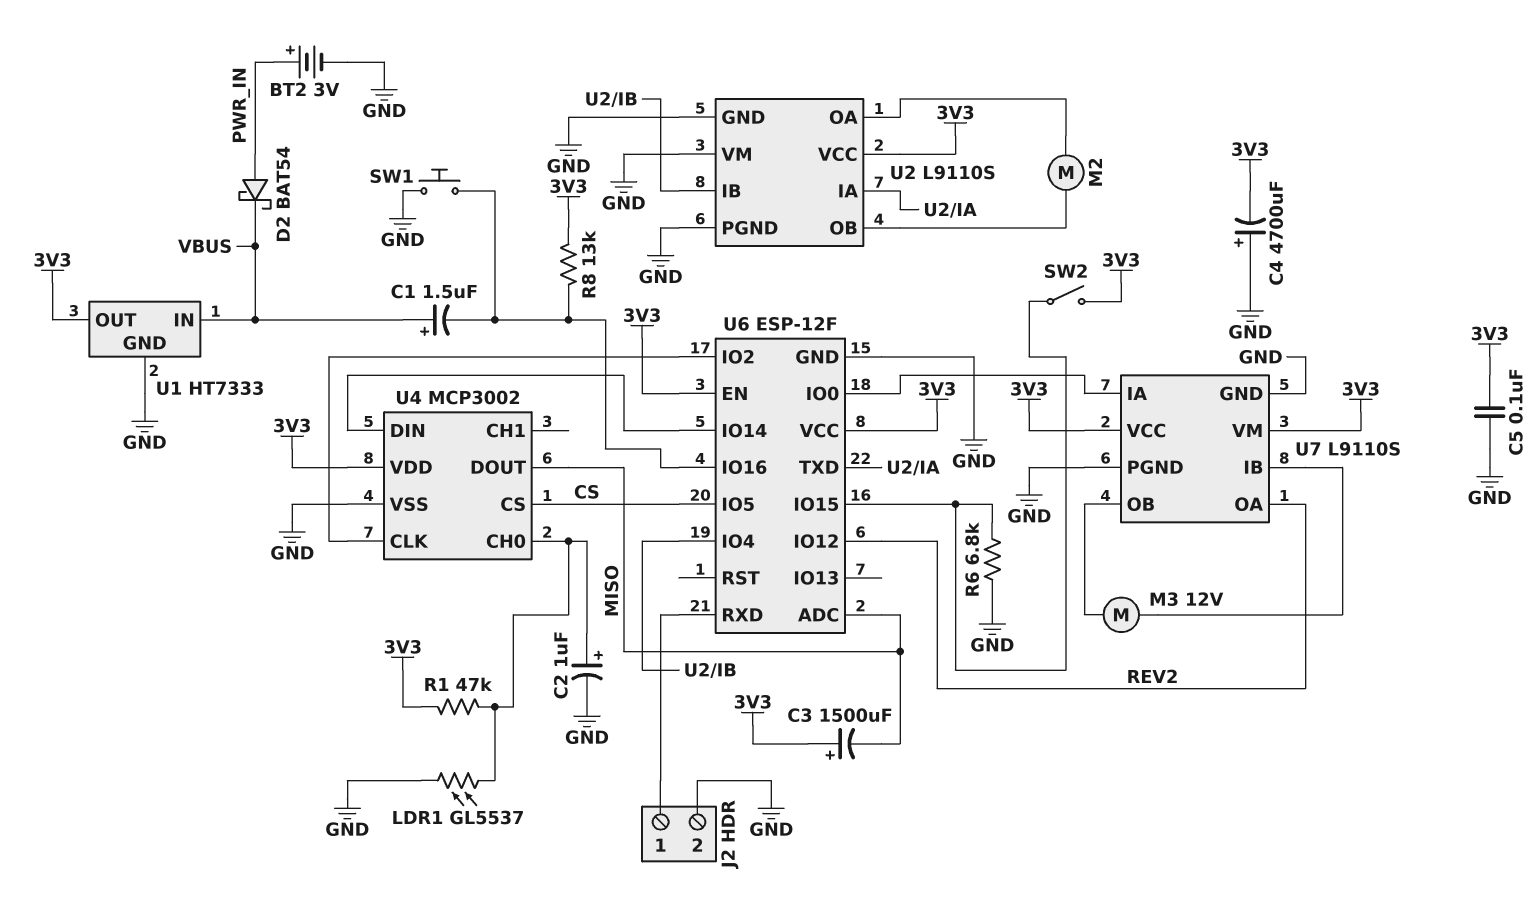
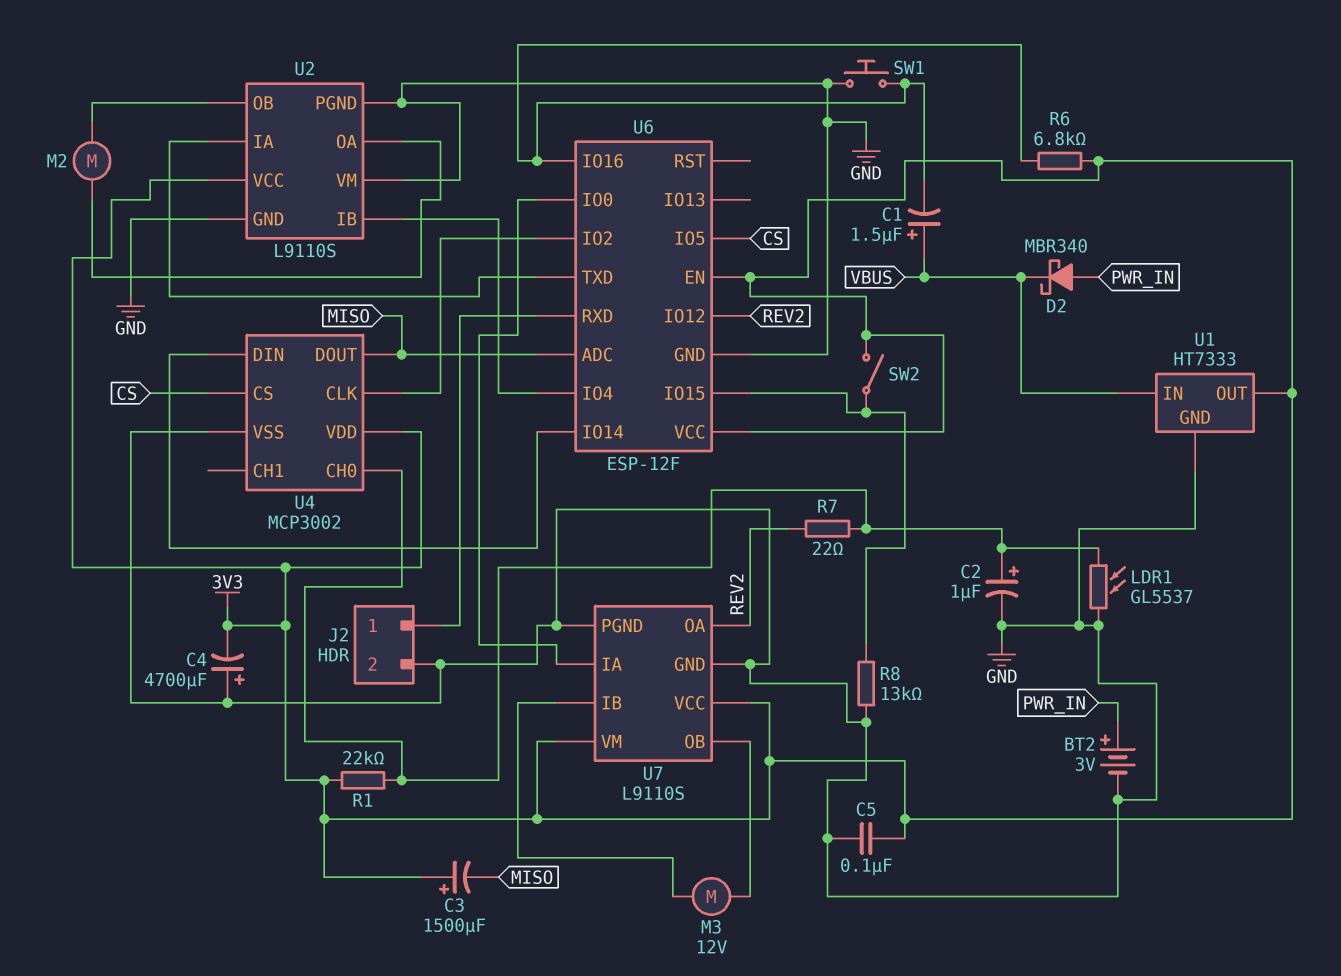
D2: schottky BAT54 (A PWR_IN, K VBUS) -> schottky MBR340 (A PWR_IN, K VBUS)
R1: 47k (3V3, U4/CH0) -> 22k (3V3, U4/CH0)
R6: 6.8k (GND, U6/IO15) -> 6.8k (3V3, U6/IO16)
R7: none -> 22 (REV2, U4/CH0)
R8: 13k (3V3, U6/IO16) -> 13k (GND, U6/IO15)

